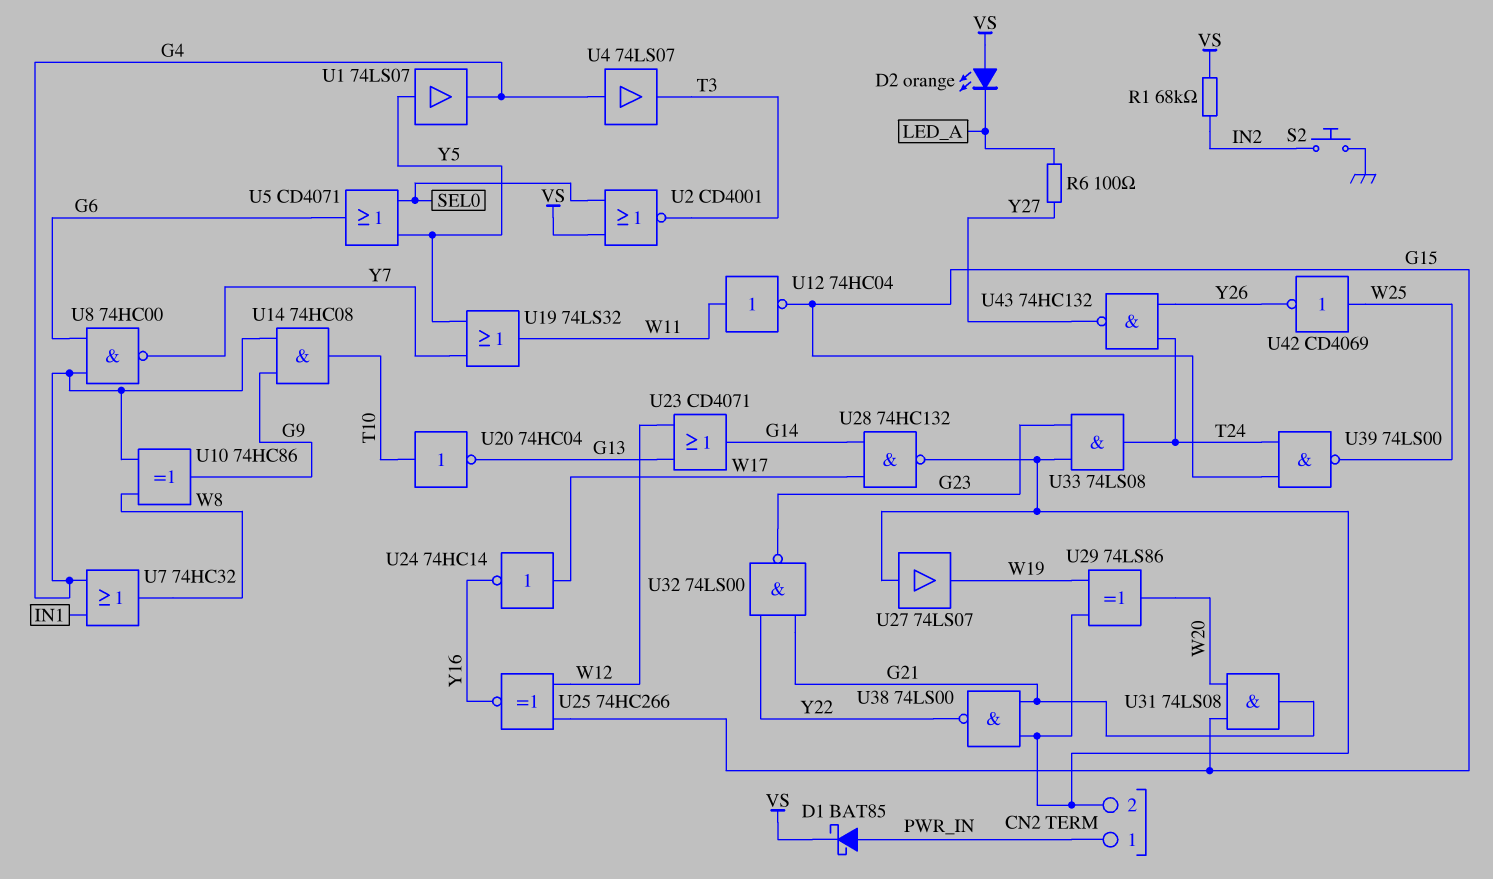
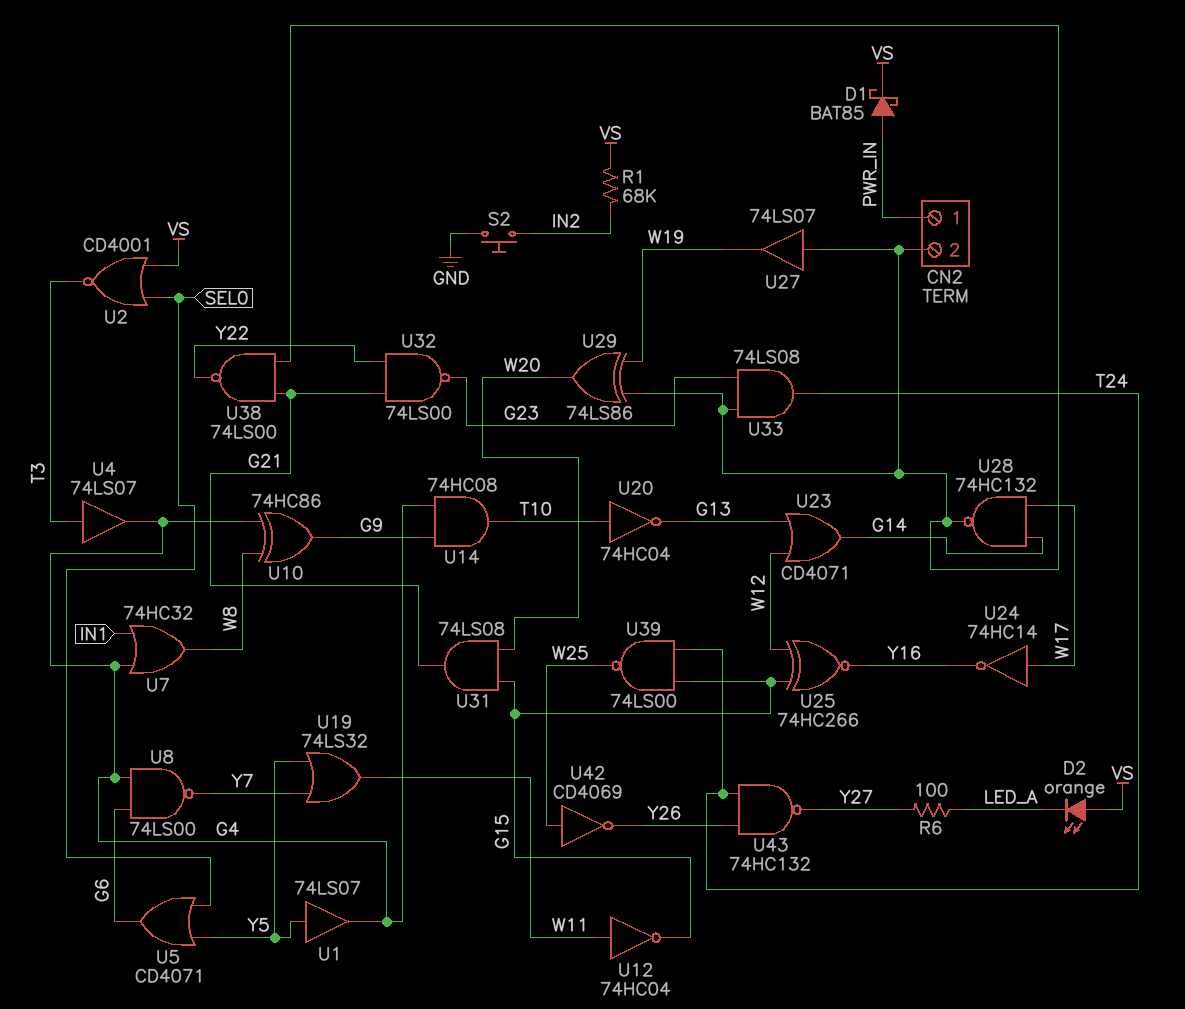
U4: buffer 74LS07 (in G4, out T3) -> buffer 74LS07 (in T3, out G4)
U8: NAND 74HC00 (in G4, in G6, out Y7) -> NAND 74LS00 (in G4, in G6, out Y7)

